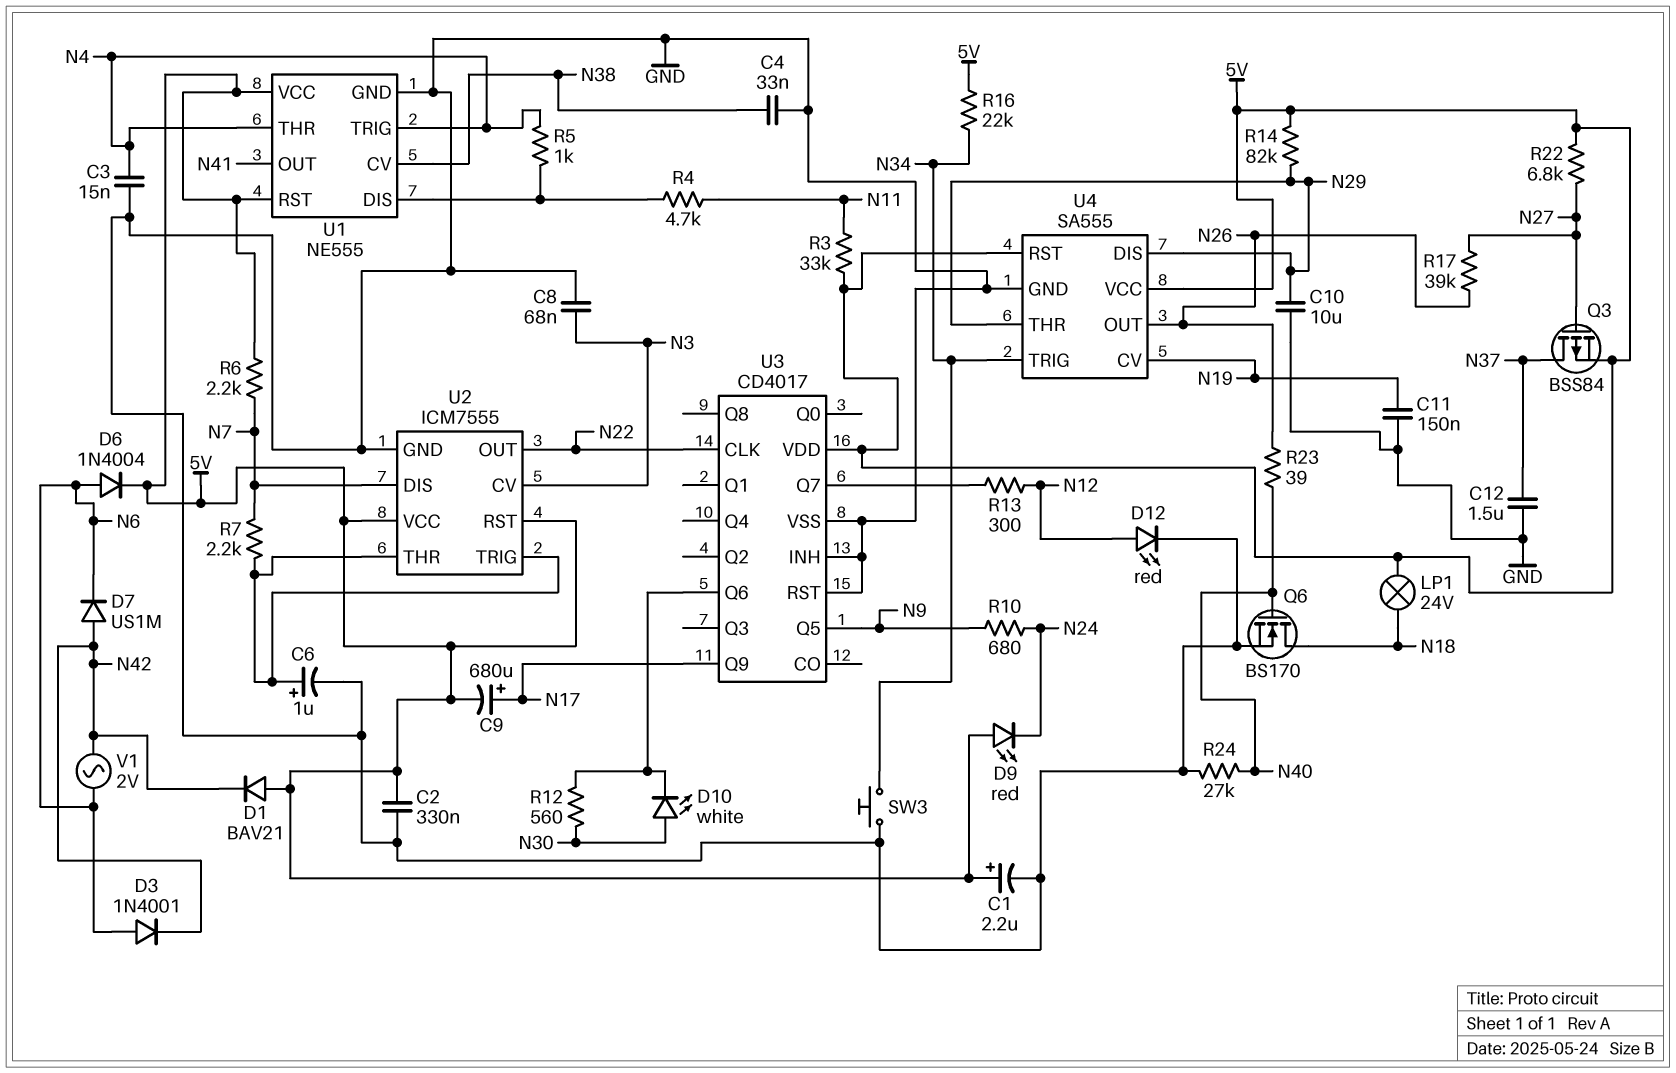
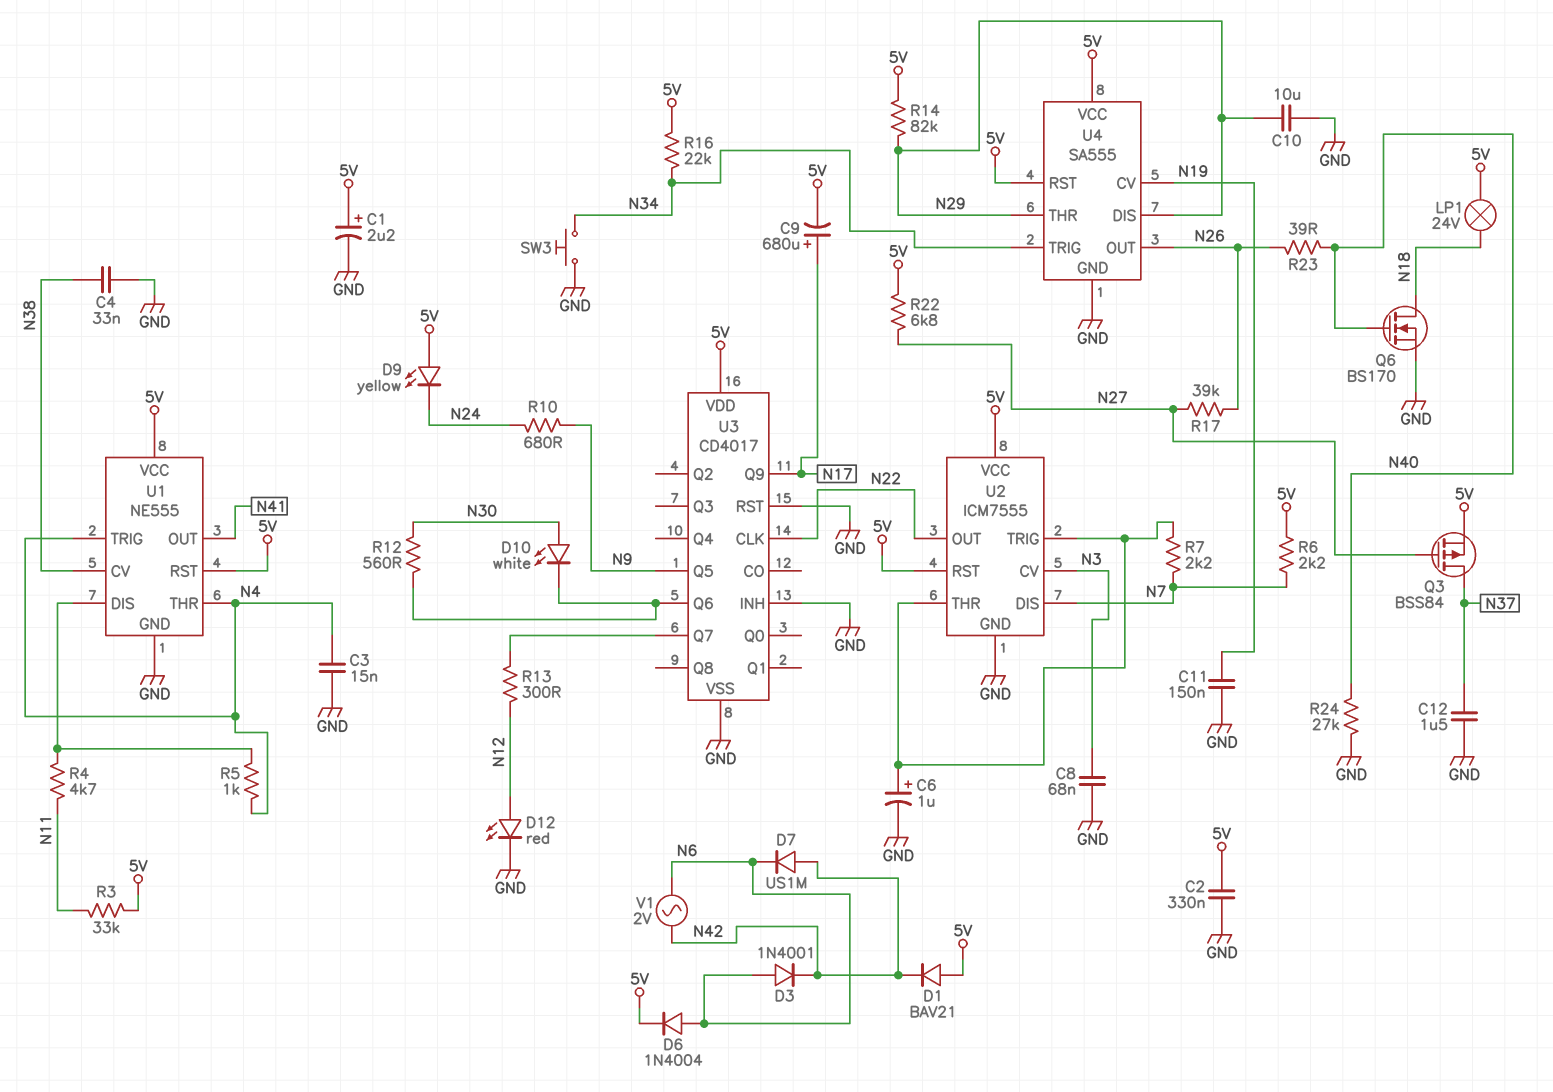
D9: LED red (A 5V, K N24) -> LED yellow (A 5V, K N24)

